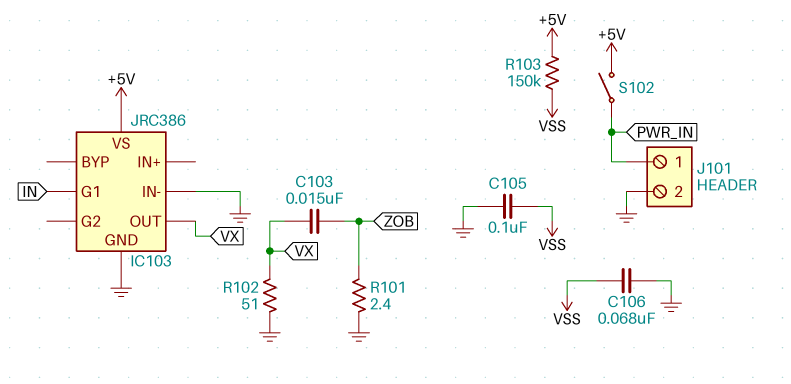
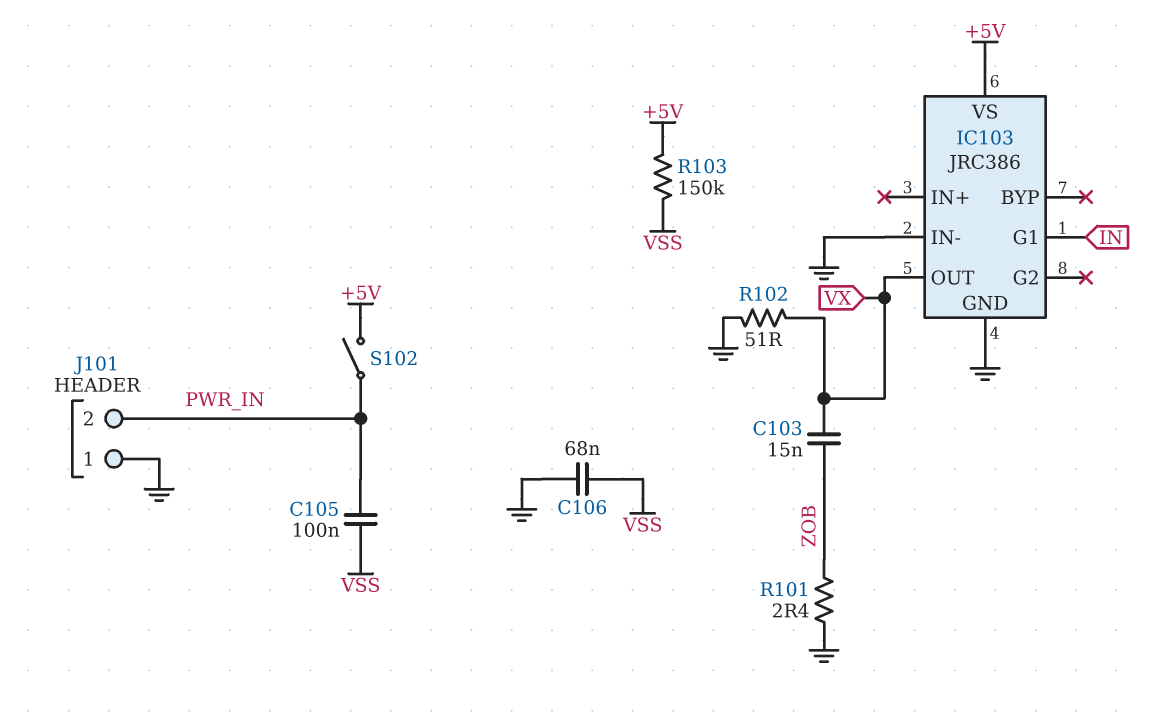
C105: 100nF (GND, VSS) -> 100nF (PWR_IN, VSS)
J101 pin 1: PWR_IN -> GND
J101 pin 2: GND -> PWR_IN

